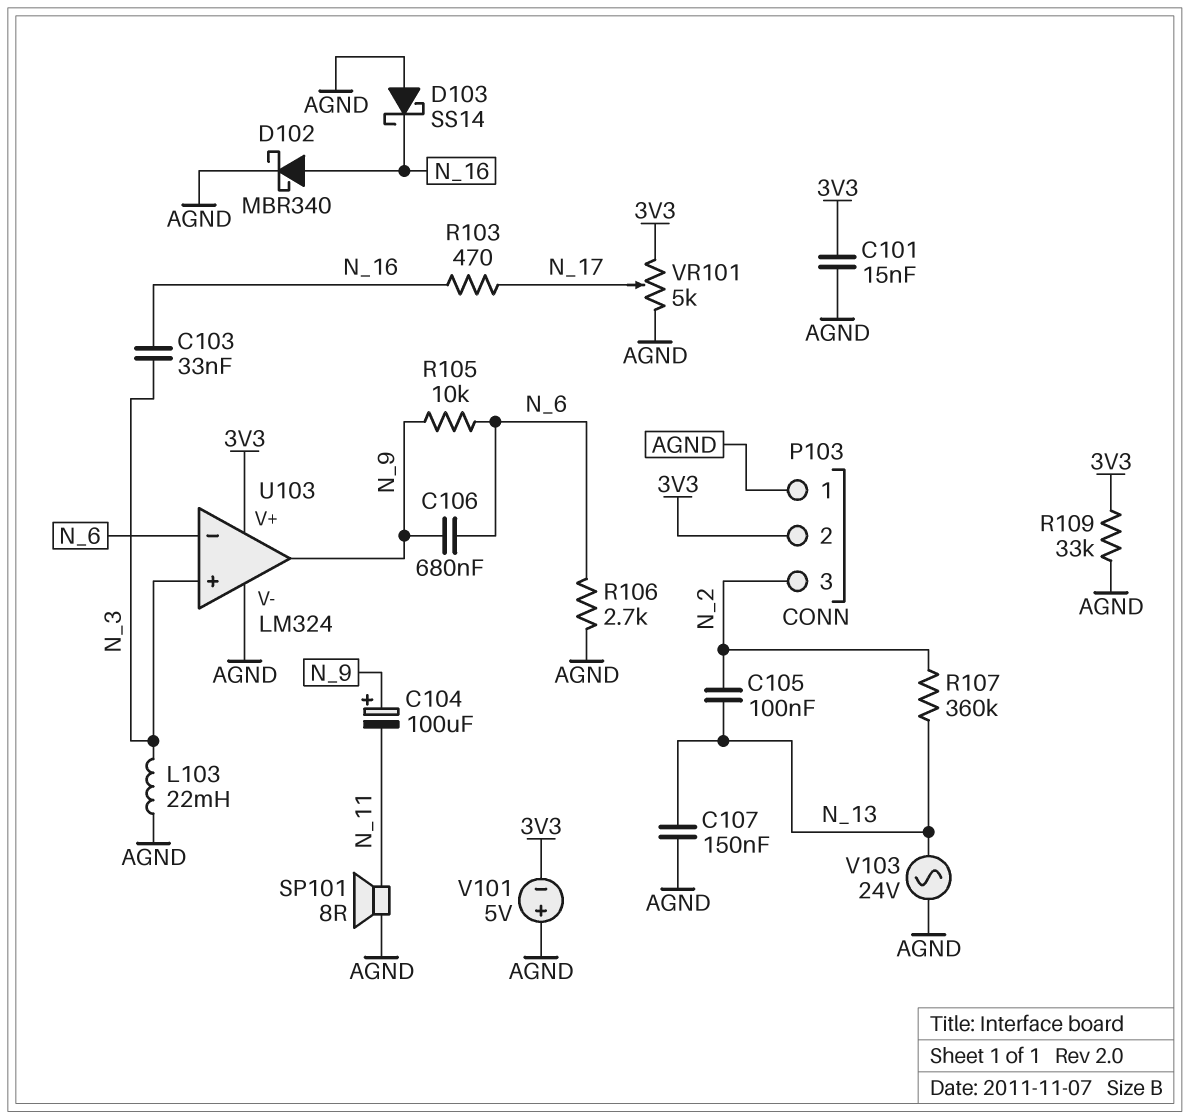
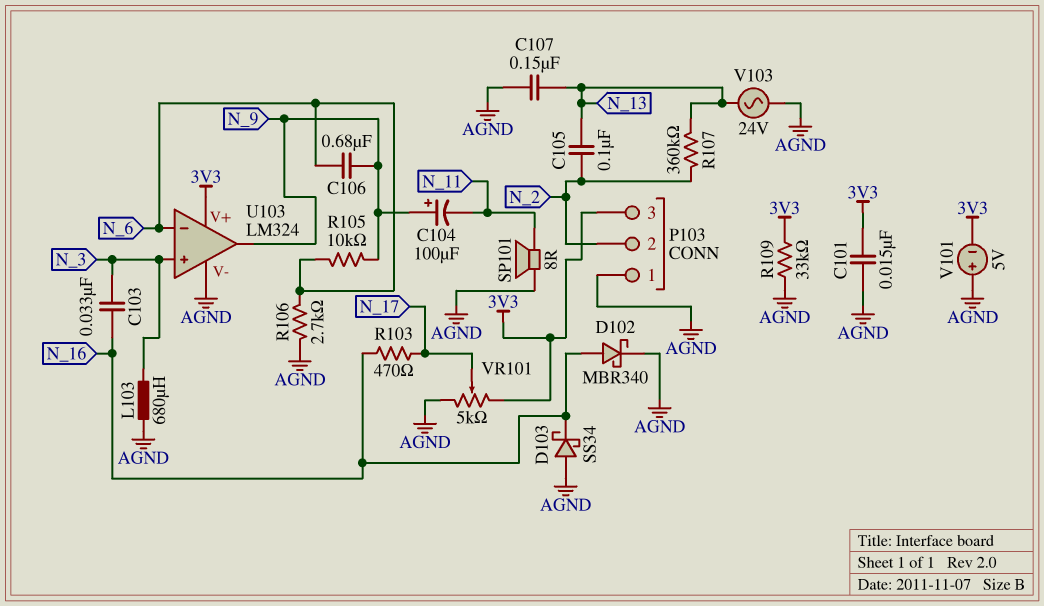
D103: schottky SS14 (A AGND, K N_16) -> schottky SS34 (A AGND, K N_16)
L103: 22mH (AGND, N_3) -> 680uH (AGND, N_3)
P103 pin 2: 3V3 -> N_2
P103 pin 3: N_2 -> 3V3

